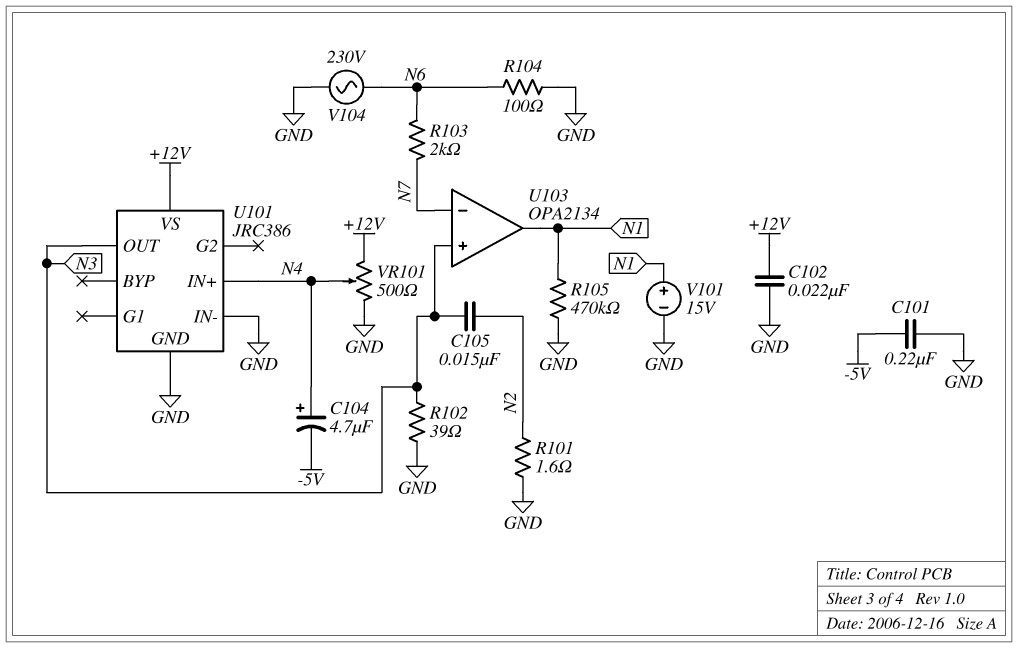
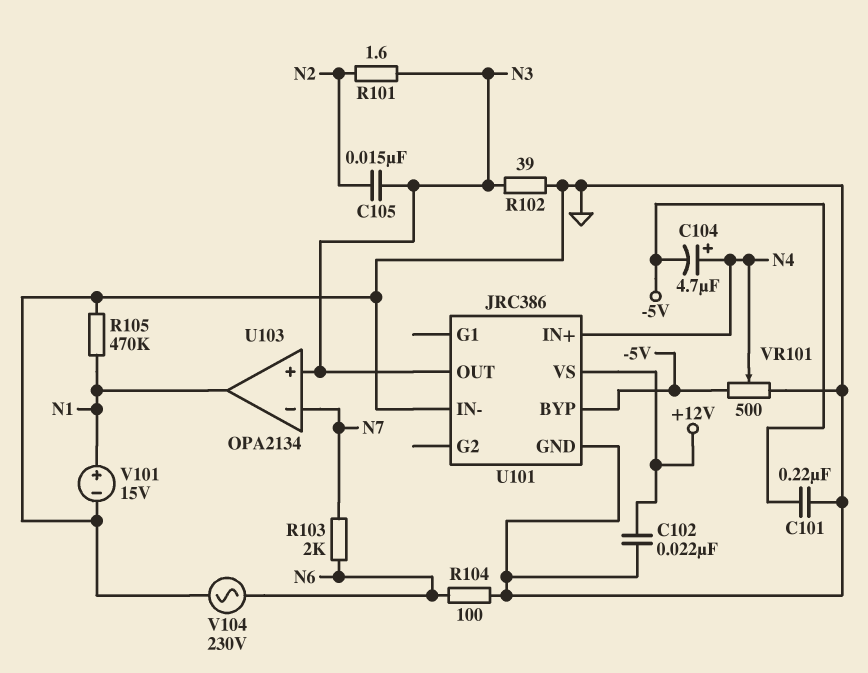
R101: 1.6 (GND, N2) -> 1.6 (N2, N3)
U101 pin BYP: none -> -5V
VR101: 500 (+12V, GND, wiper N4) -> 500 (-5V, GND, wiper N4)

